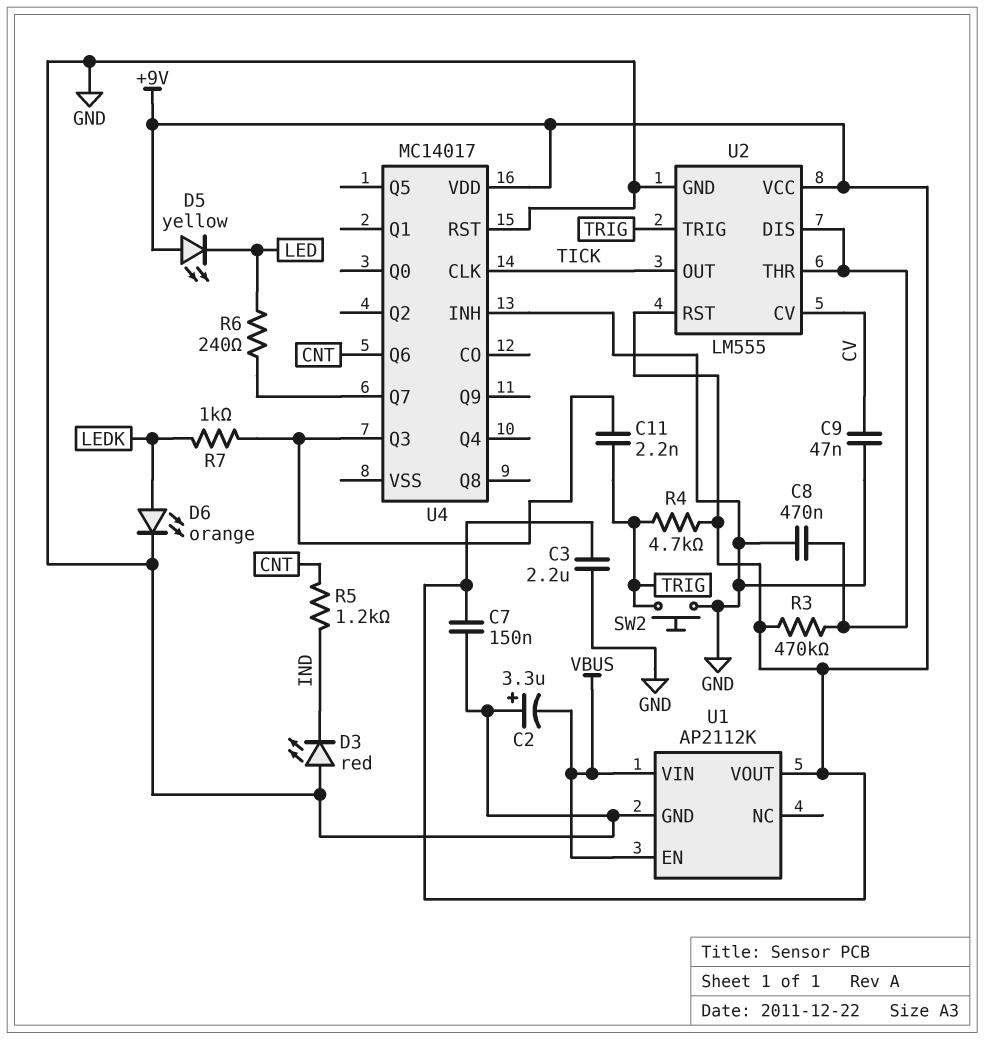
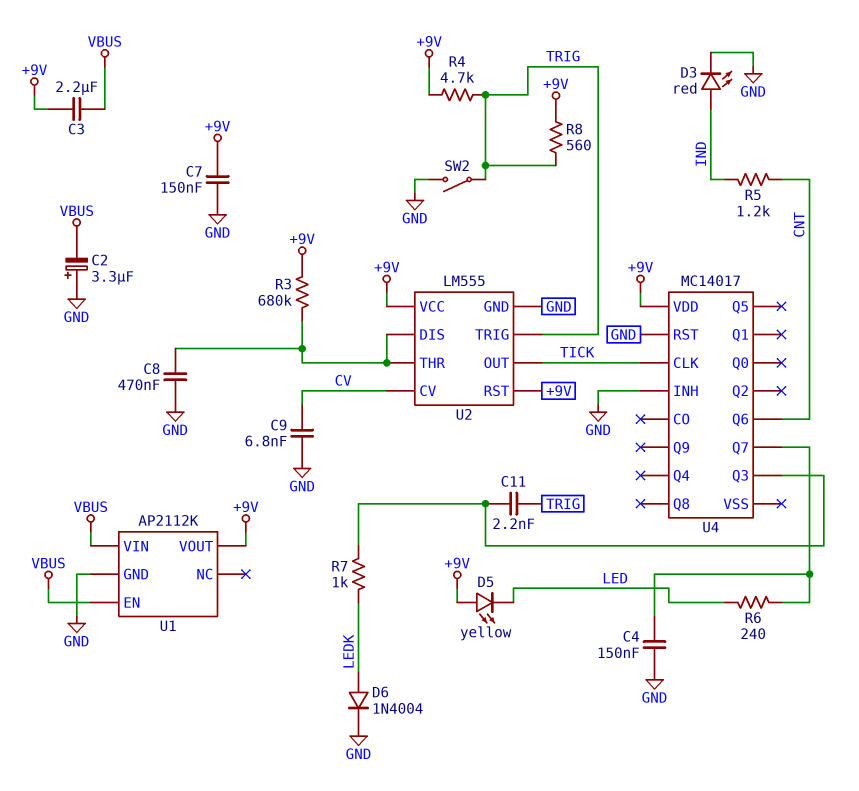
C3: 2.2uF (+9V, GND) -> 2.2uF (+9V, VBUS)
C4: none -> 150nF (GND, U4/Q7)
C9: 47nF (CV, GND) -> 6.8nF (CV, GND)
D3: LED red (A GND, K IND) -> LED red (A IND, K GND)
D6: LED orange (A LEDK, K GND) -> diode 1N4004 (A LEDK, K GND)
R3: 470k (+9V, U2/DIS) -> 680k (+9V, U2/DIS)
R8: none -> 560 (+9V, TRIG)
SW2: button (GND, TRIG) -> switch (GND, TRIG)

